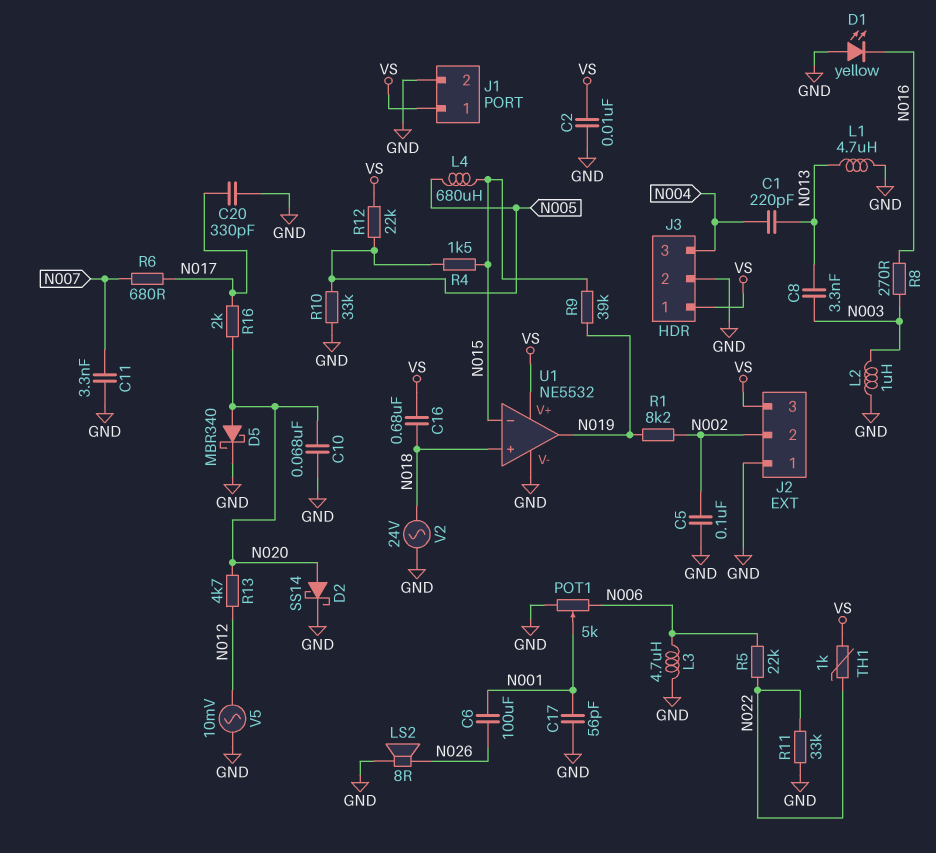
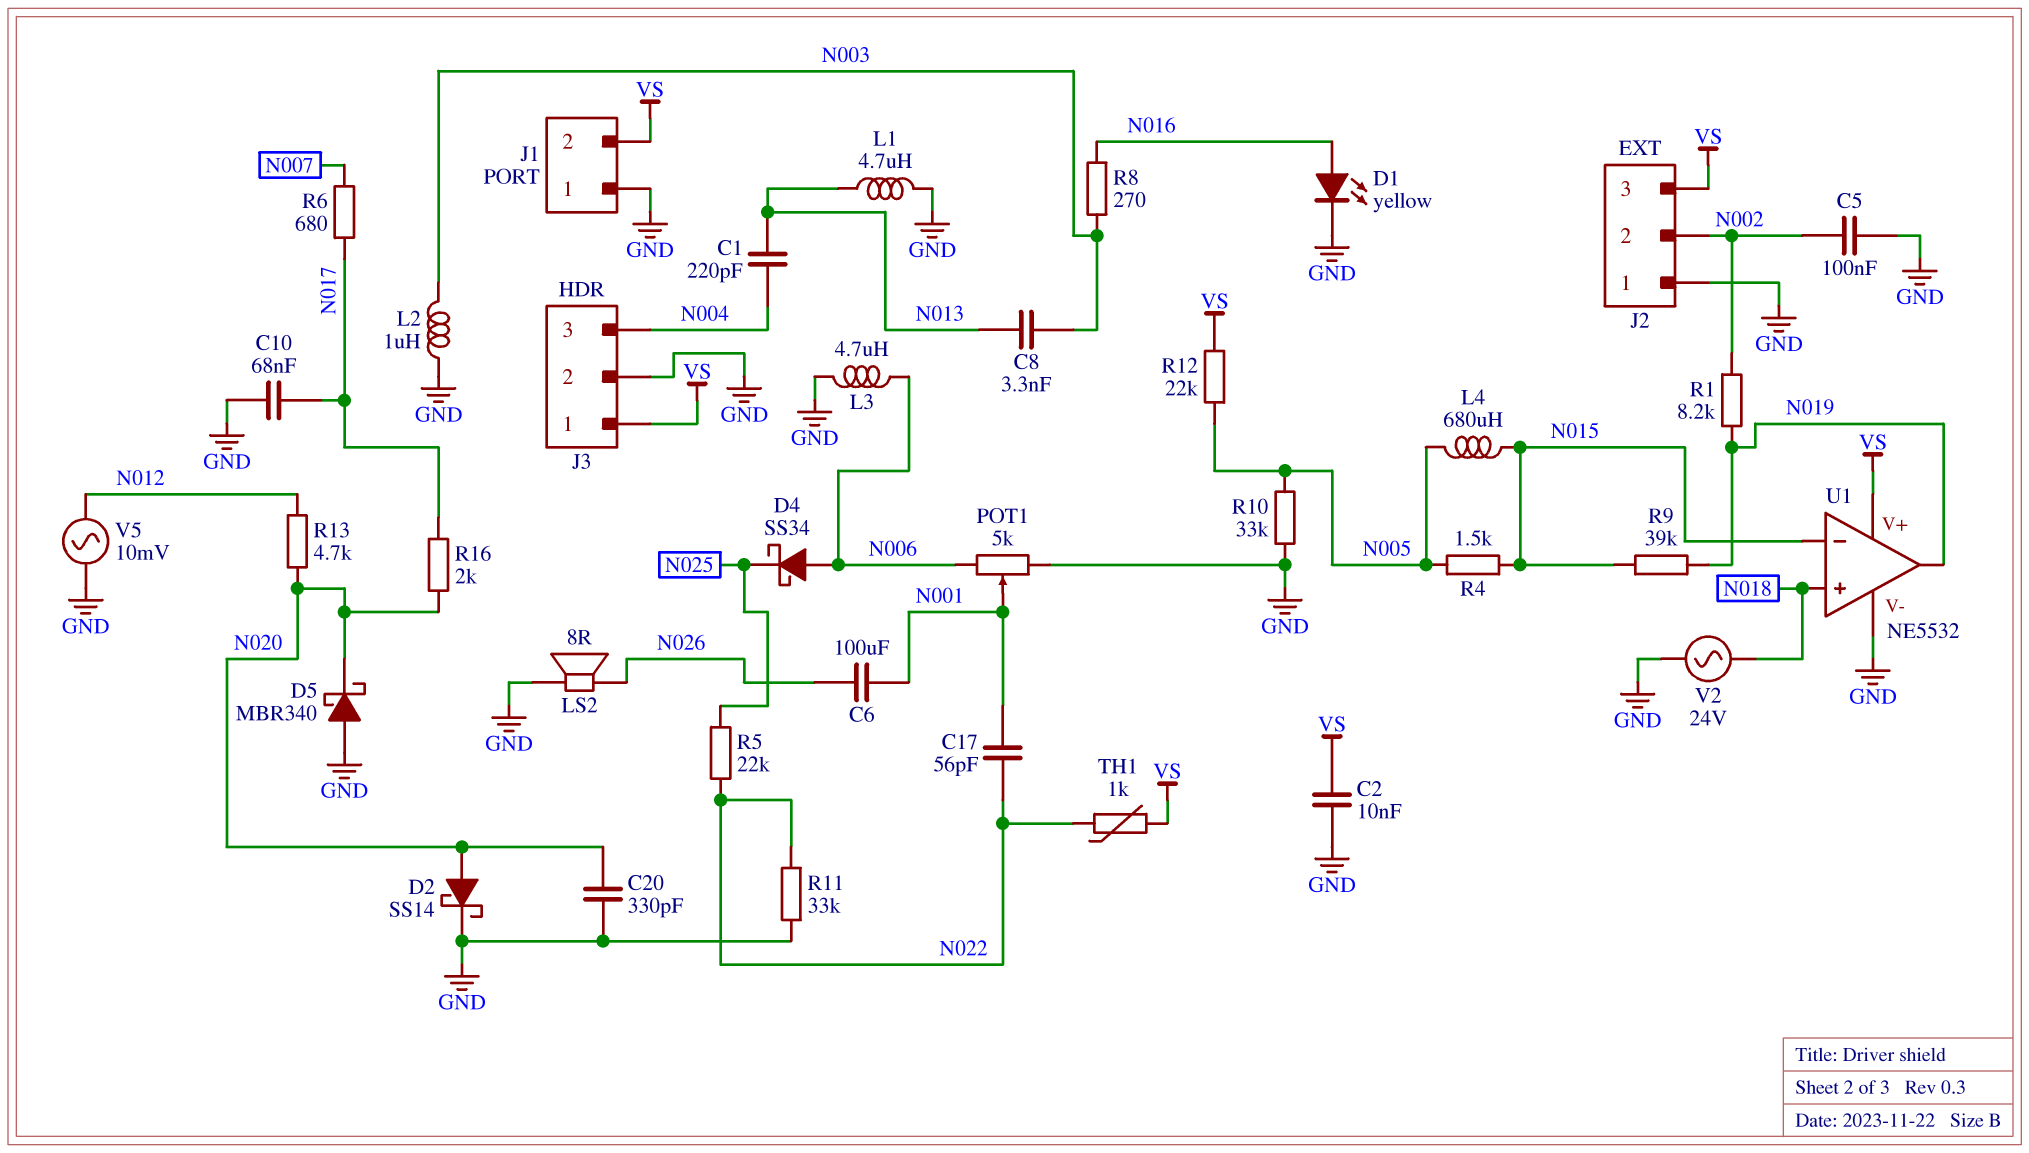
C10: 68nF (GND, N020) -> 68nF (GND, N017)
C11: 3.3nF (GND, N007) -> none
C16: 680nF (N018, VS) -> none
C17: 56pF (GND, N001) -> 56pF (N001, N022)
C20: 330pF (GND, N017) -> 330pF (GND, N020)
D1: LED yellow (A GND, K N016) -> LED yellow (A N016, K GND)
D4: none -> schottky SS34 (A N006, K N025)
D5: schottky MBR340 (A N020, K GND) -> schottky MBR340 (A GND, K N020)
J1 pin 1: VS -> GND
J1 pin 2: GND -> VS
R5: 22k (N006, N022) -> 22k (N022, N025)

